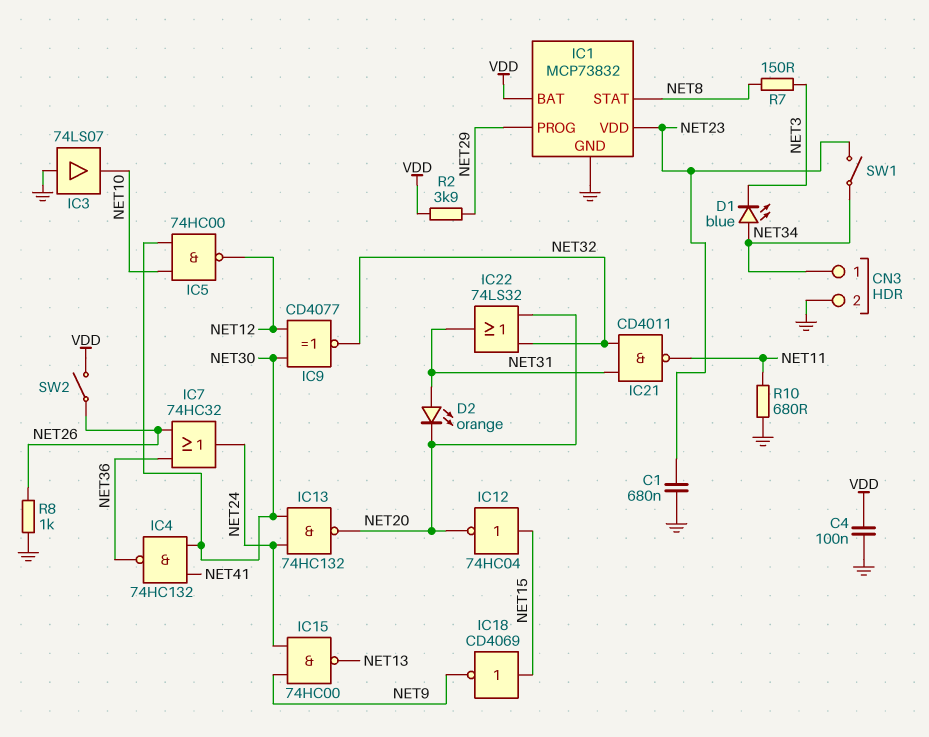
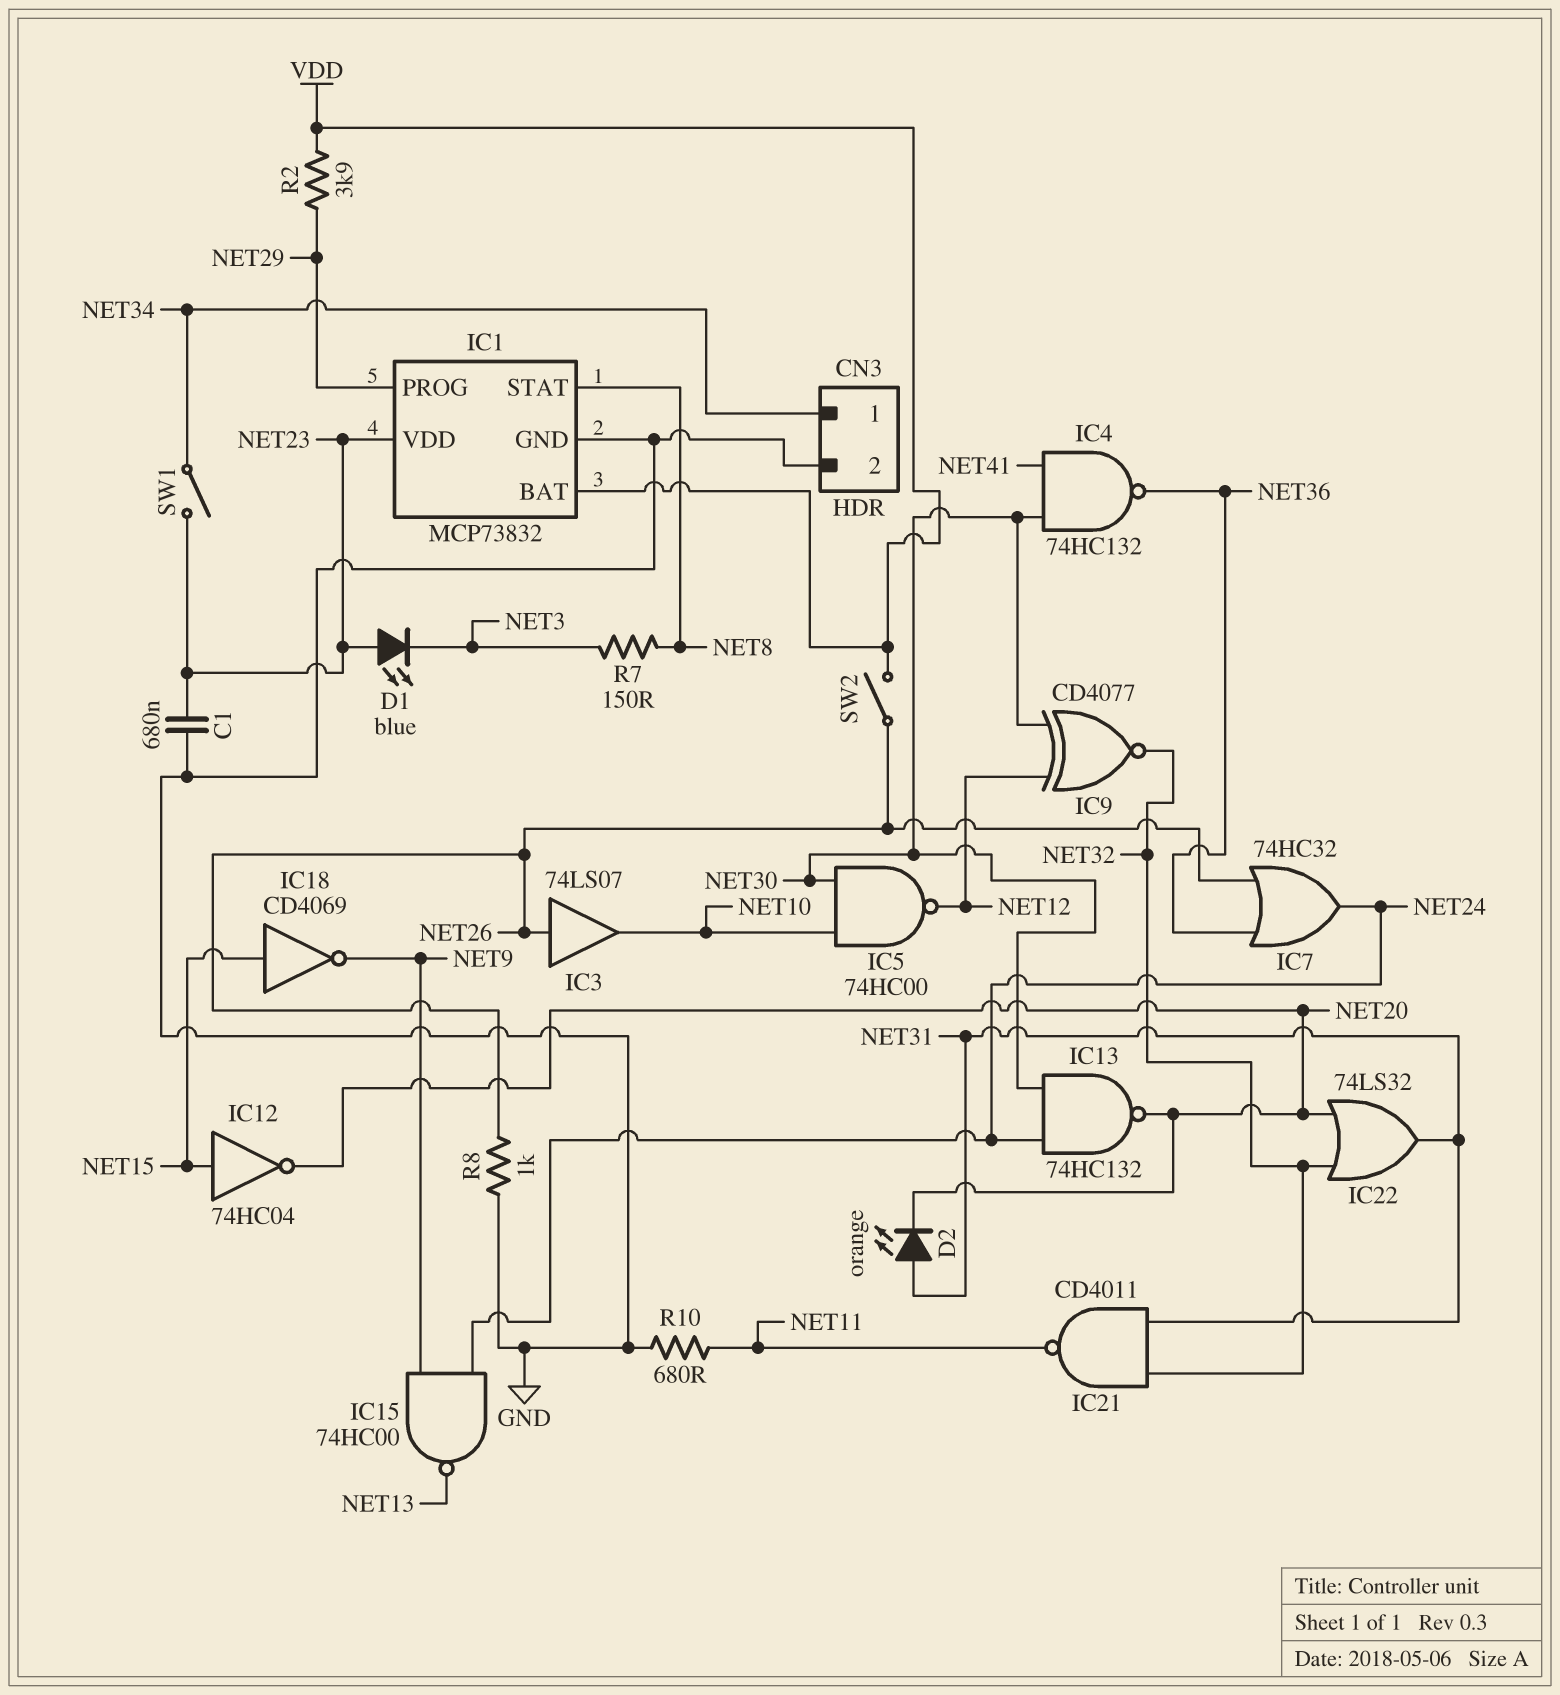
C4: 100nF (GND, VDD) -> none
D1: LED blue (A NET34, K NET3) -> LED blue (A NET23, K NET3)
IC3: buffer 74LS07 (in GND, out NET10) -> buffer 74LS07 (in NET26, out NET10)

